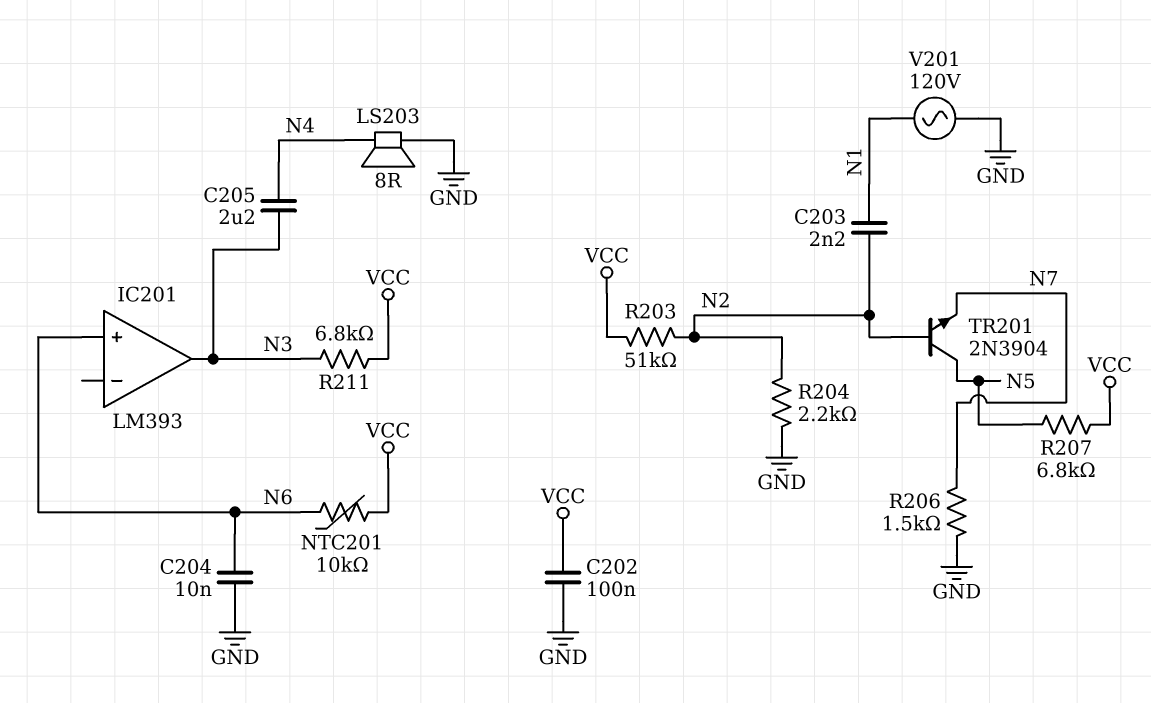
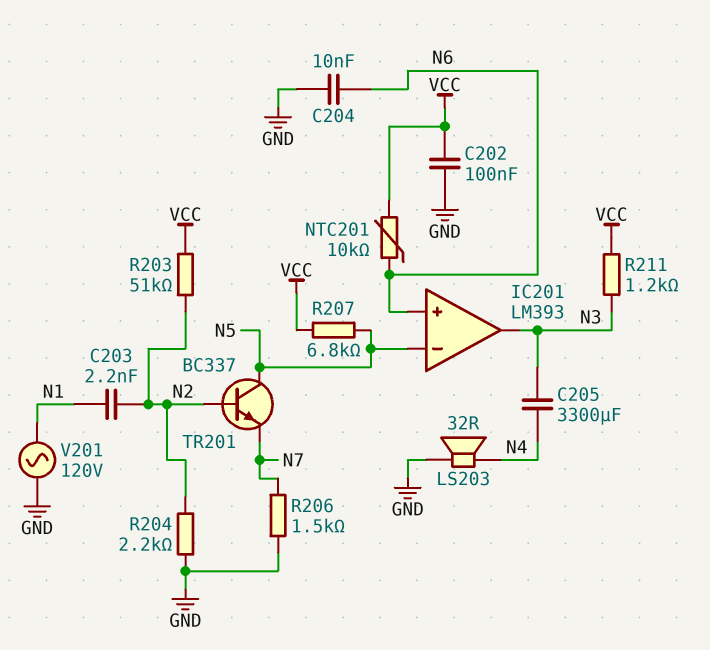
C205: 2.2uF (N3, N4) -> 3300uF (N3, N4)
IC201 pin in-: none -> N5
LS203: speaker 8R (GND, N4) -> speaker 32R (GND, N4)
R211: 6.8k (N3, VCC) -> 1.2k (N3, VCC)
TR201: NPN 2N3904 (B N2, C N5, E N7) -> NPN BC337 (B N2, C N5, E N7)

